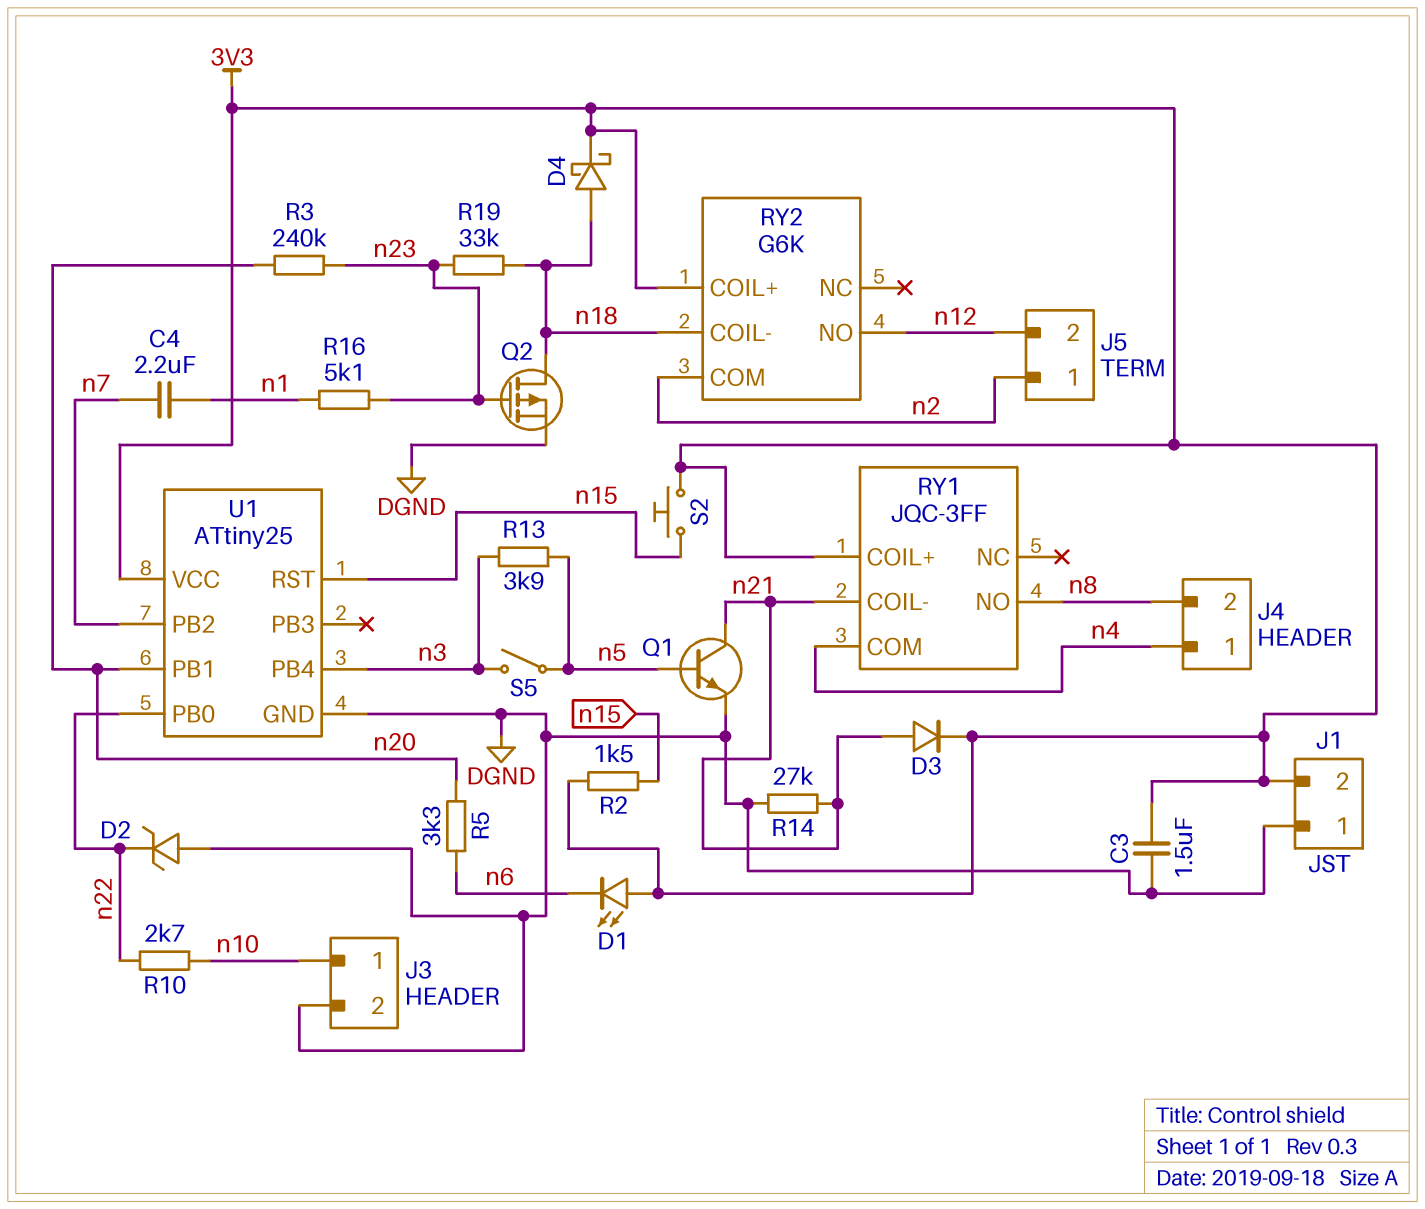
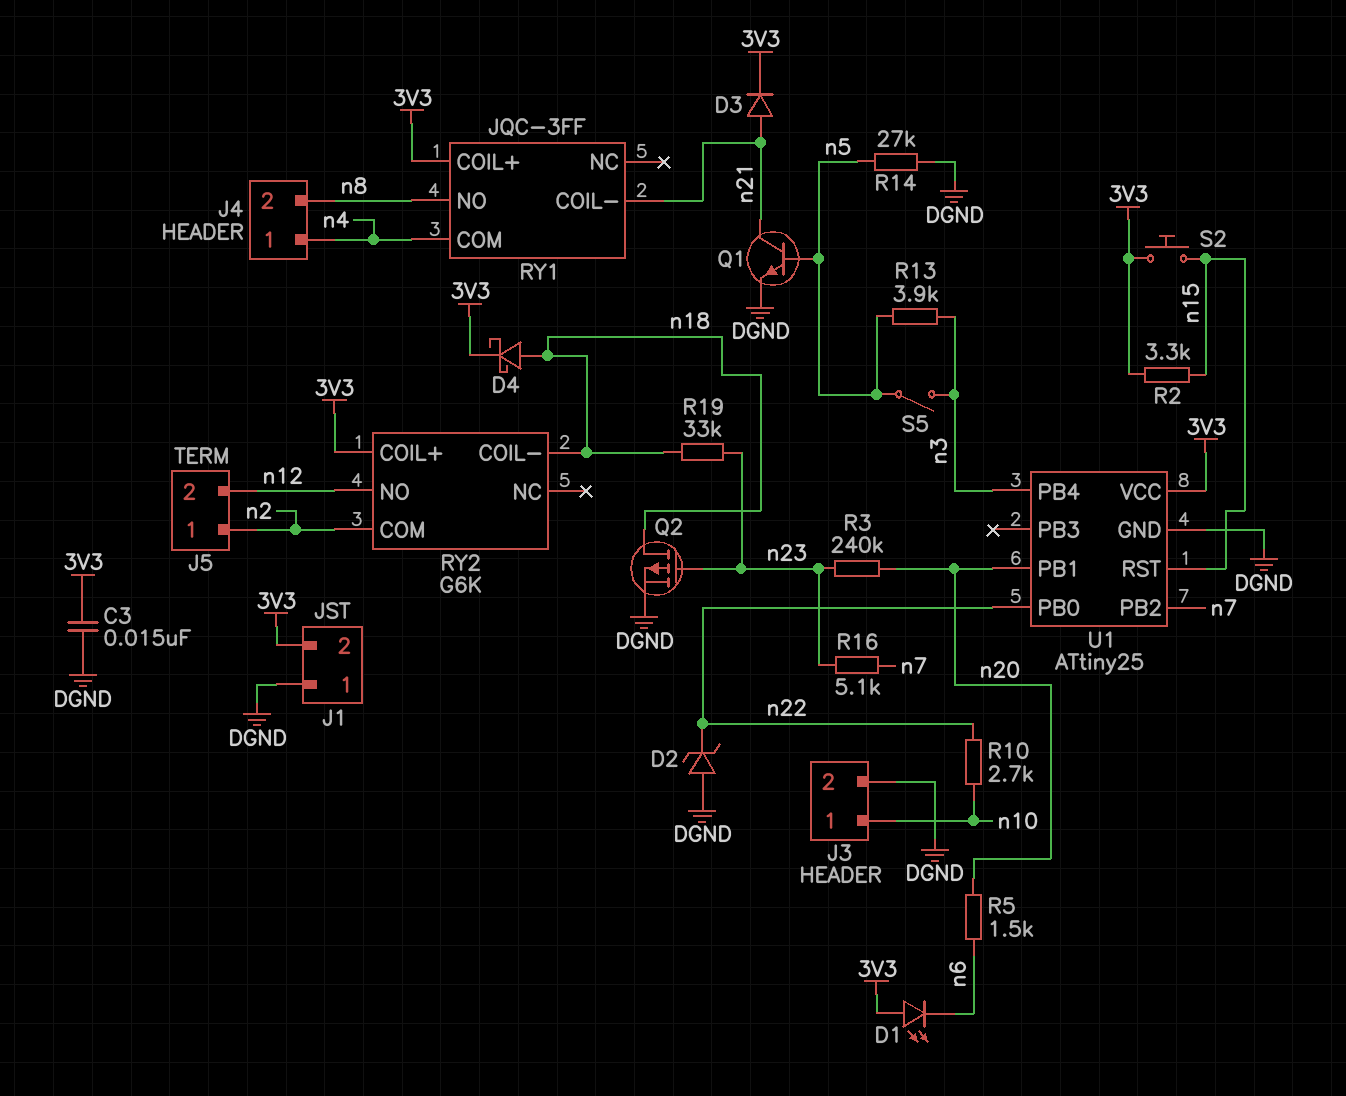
C3: 1.5uF (3V3, DGND) -> 15nF (3V3, DGND)
C4: 2.2uF (n1, n7) -> none
R2: 1.5k (3V3, n15) -> 3.3k (3V3, n15)
R5: 3.3k (n6, n20) -> 1.5k (n6, n20)
R14: 27k (DGND, n21) -> 27k (DGND, n5)
R16: 5.1k (n1, n23) -> 5.1k (n7, n23)

